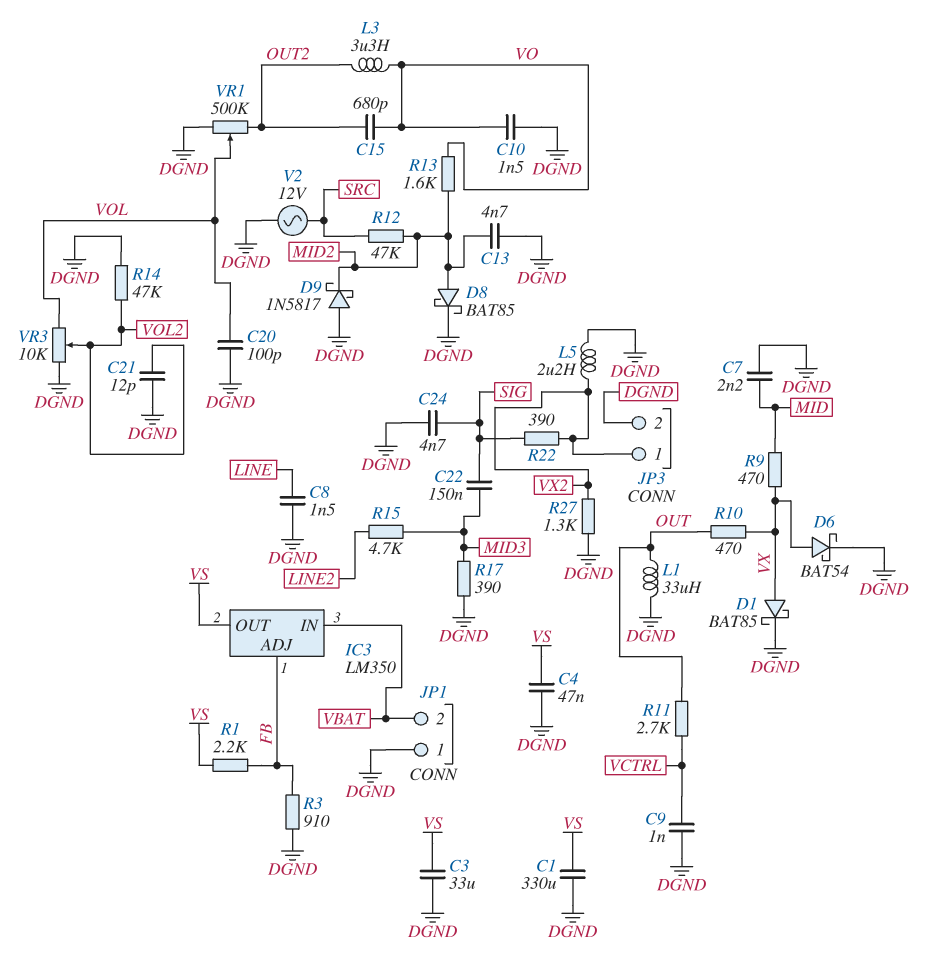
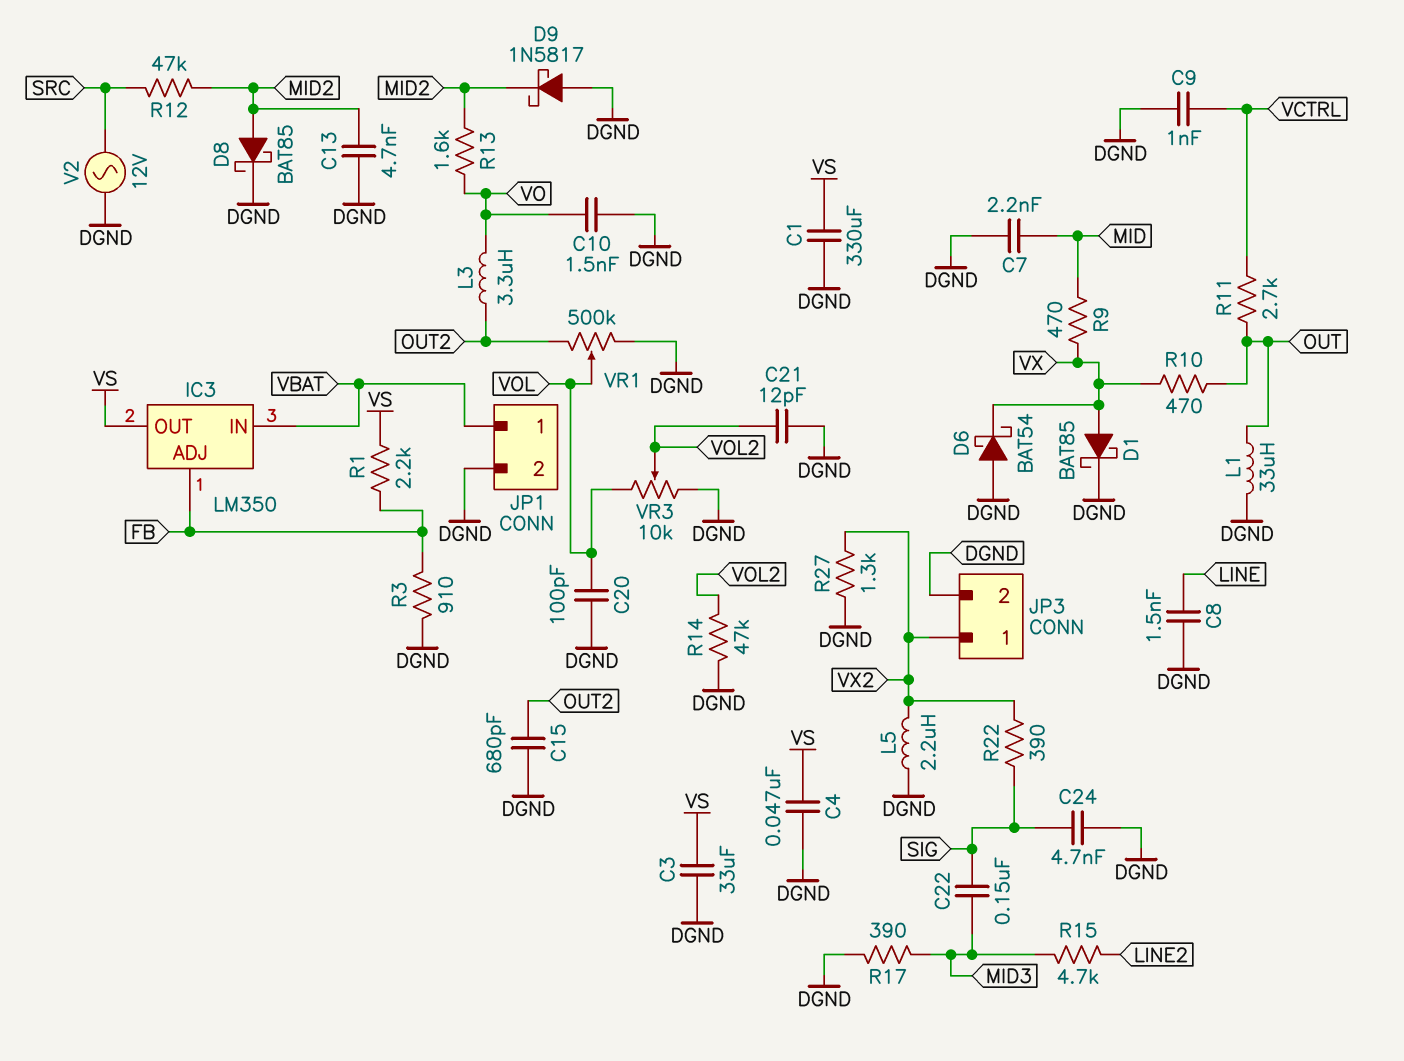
C15: 680pF (OUT2, VO) -> 680pF (DGND, OUT2)
D6: schottky BAT54 (A VX, K DGND) -> schottky BAT54 (A DGND, K VX)
JP1 pin 1: DGND -> VBAT
JP1 pin 2: VBAT -> DGND

